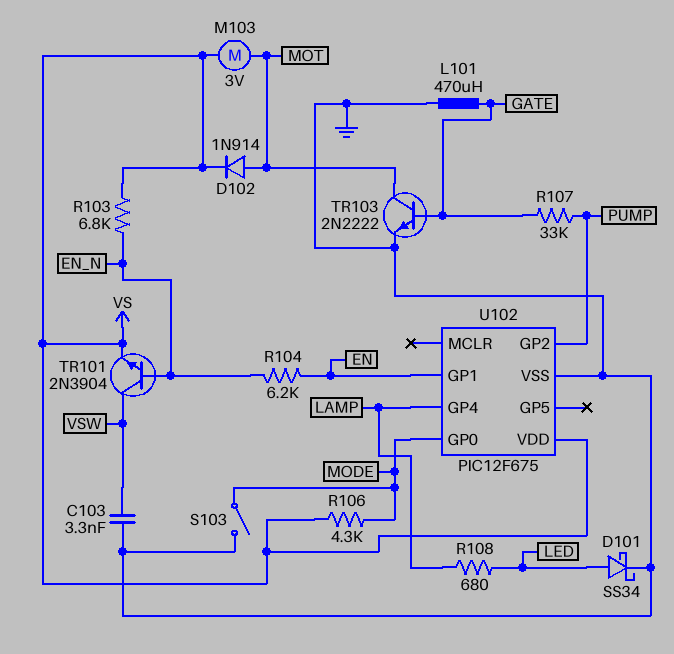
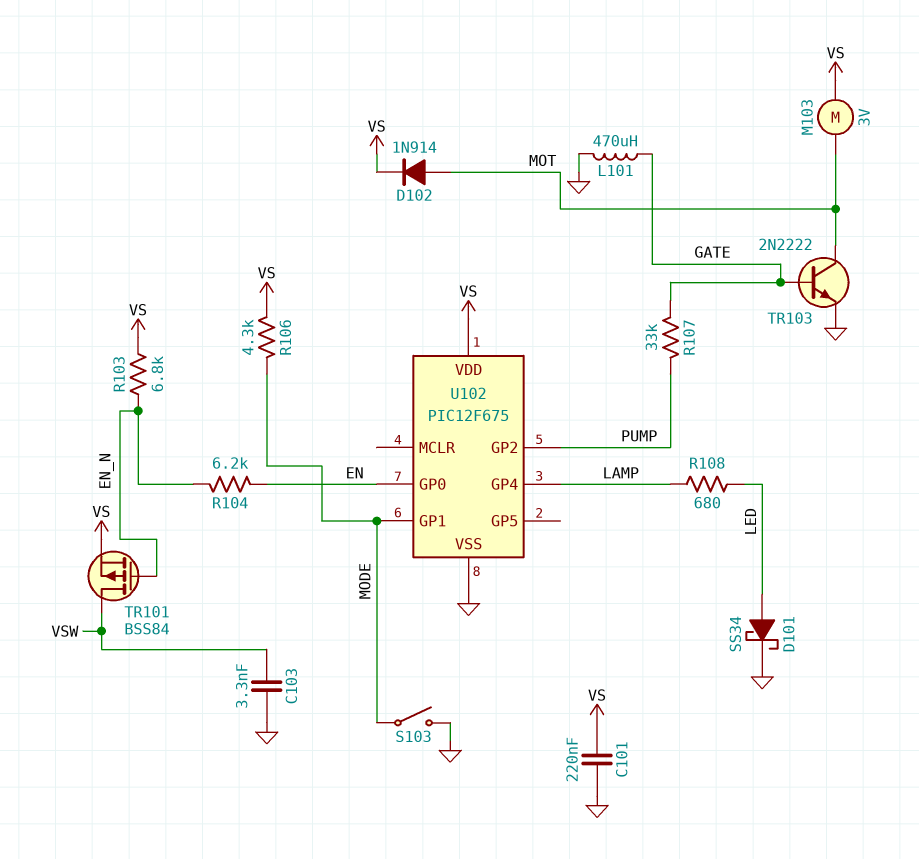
C101: none -> 220nF (GND, VS)
TR101: NPN 2N3904 (B EN_N, C VSW, E VS) -> PMOS BSS84 (G EN_N, D VSW, S VS)
U102 pin GP0: MODE -> EN
U102 pin GP1: EN -> MODE

